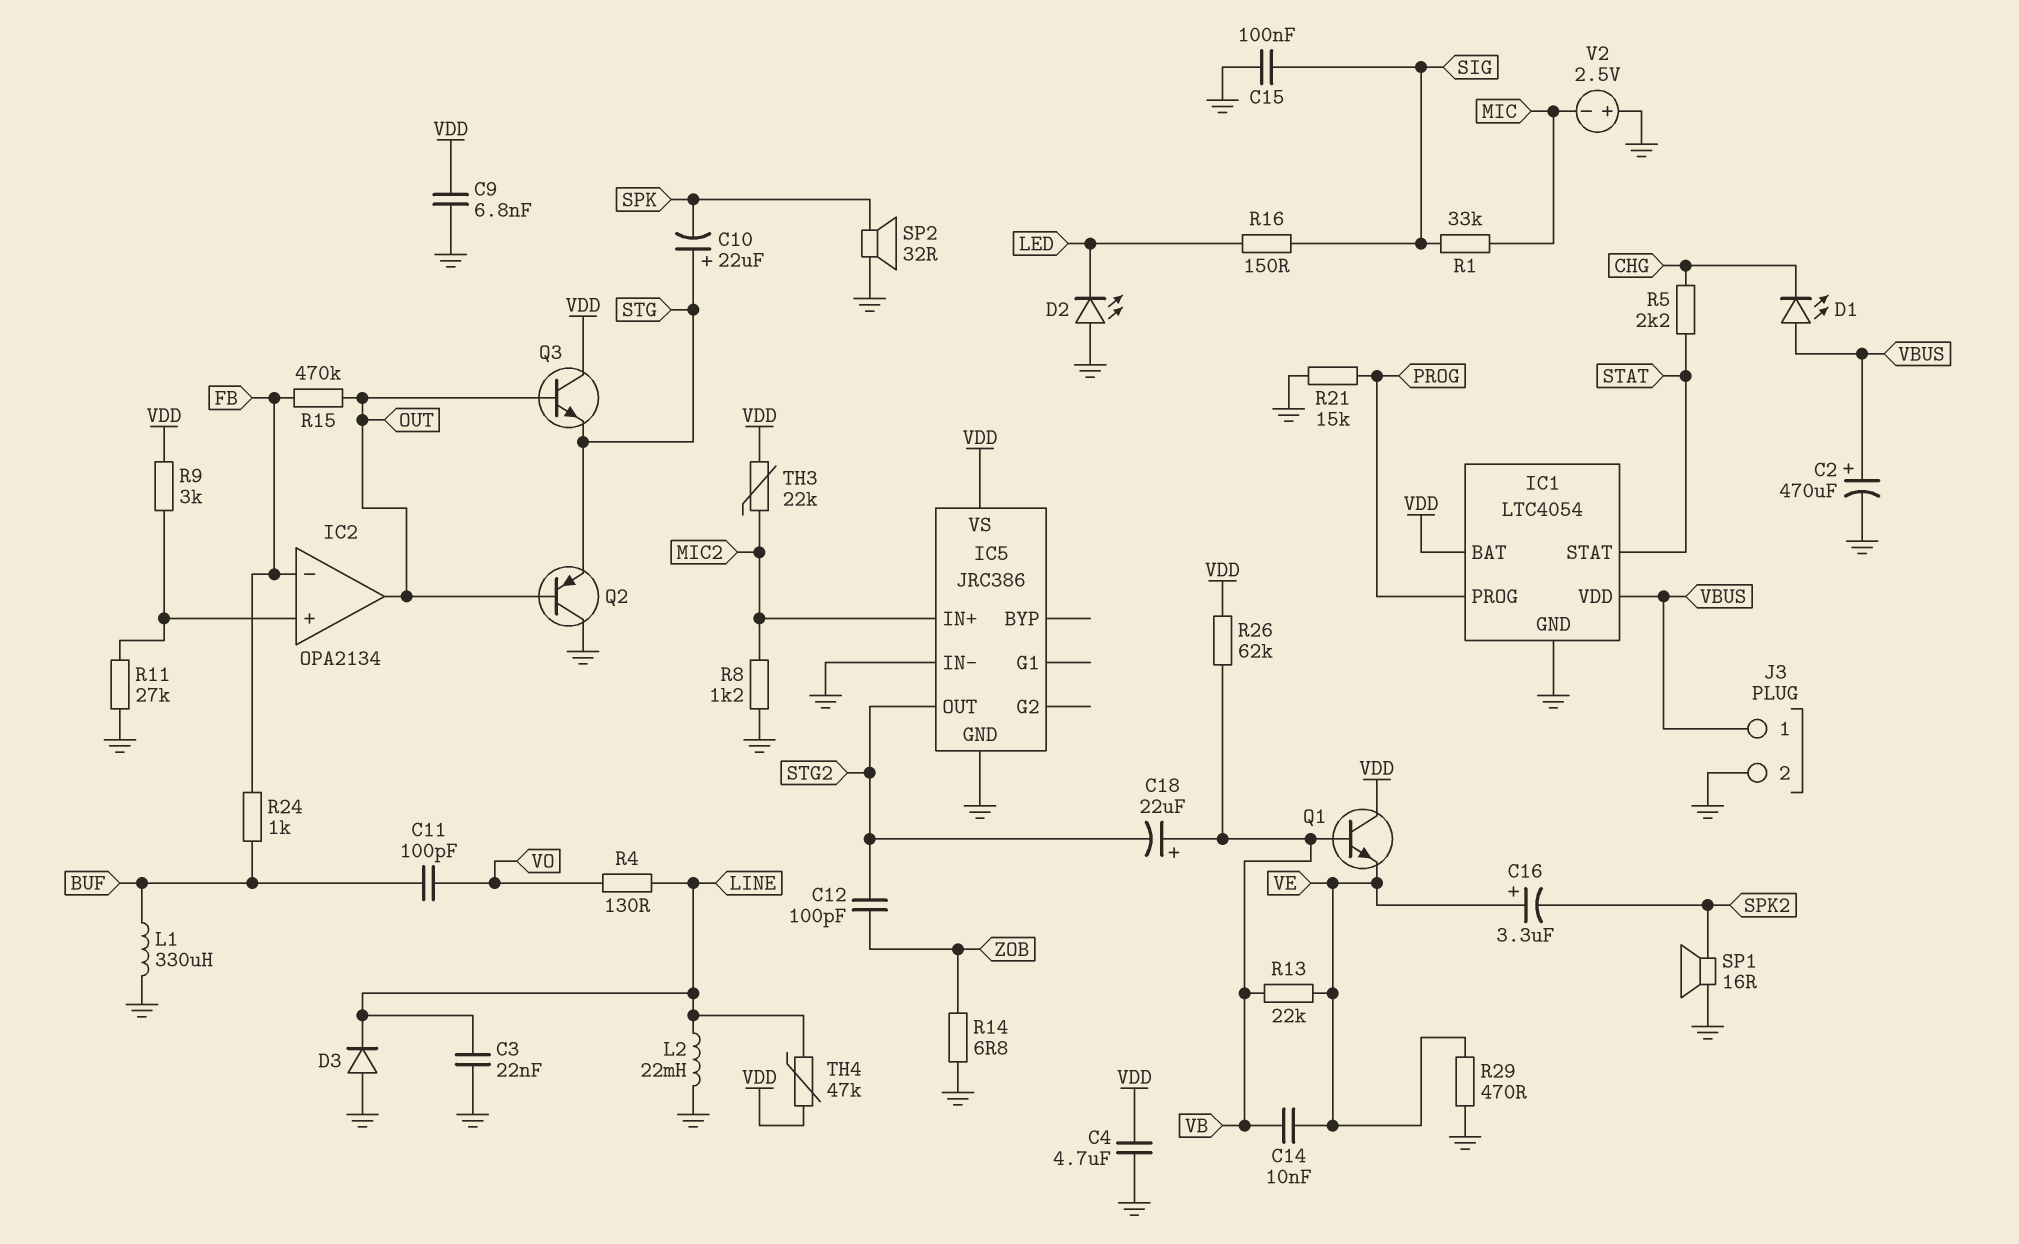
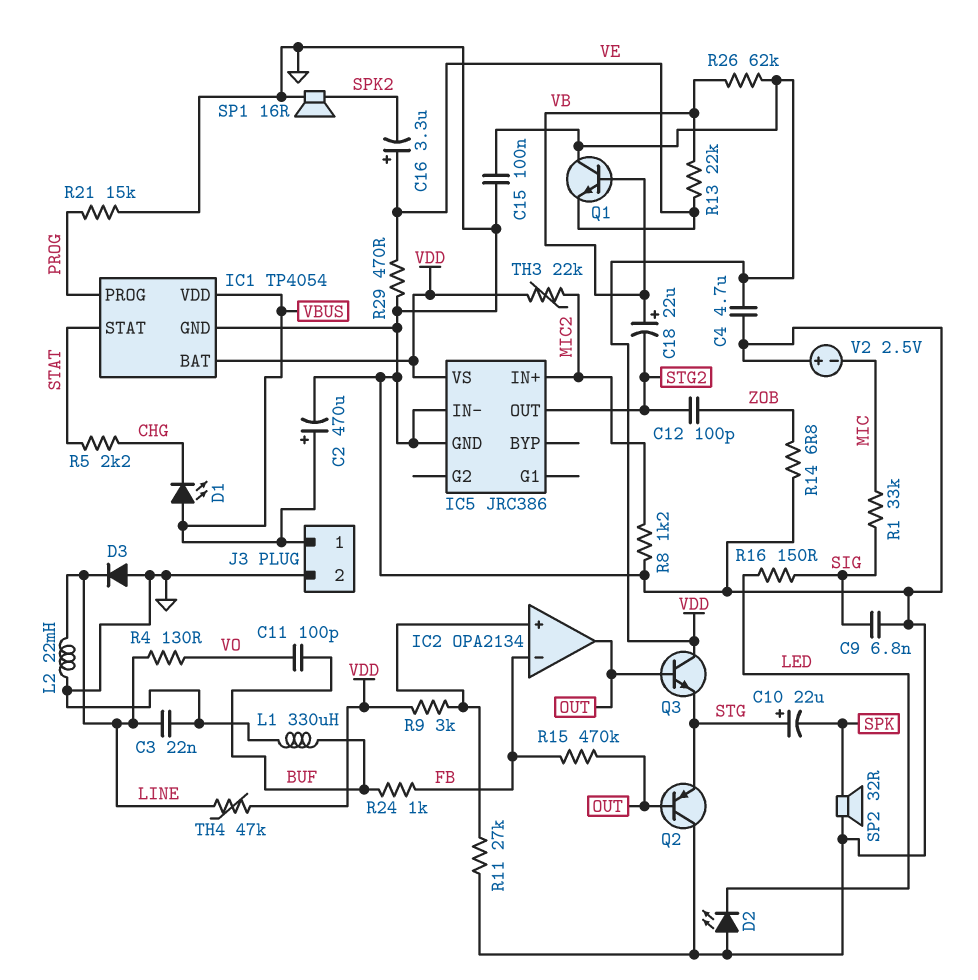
C9: 6.8nF (GND, VDD) -> 6.8nF (GND, SIG)
C14: 10nF (VB, VE) -> none
C15: 100nF (GND, SIG) -> 100nF (GND, VDD)
IC1: LTC4054 -> TP4054

